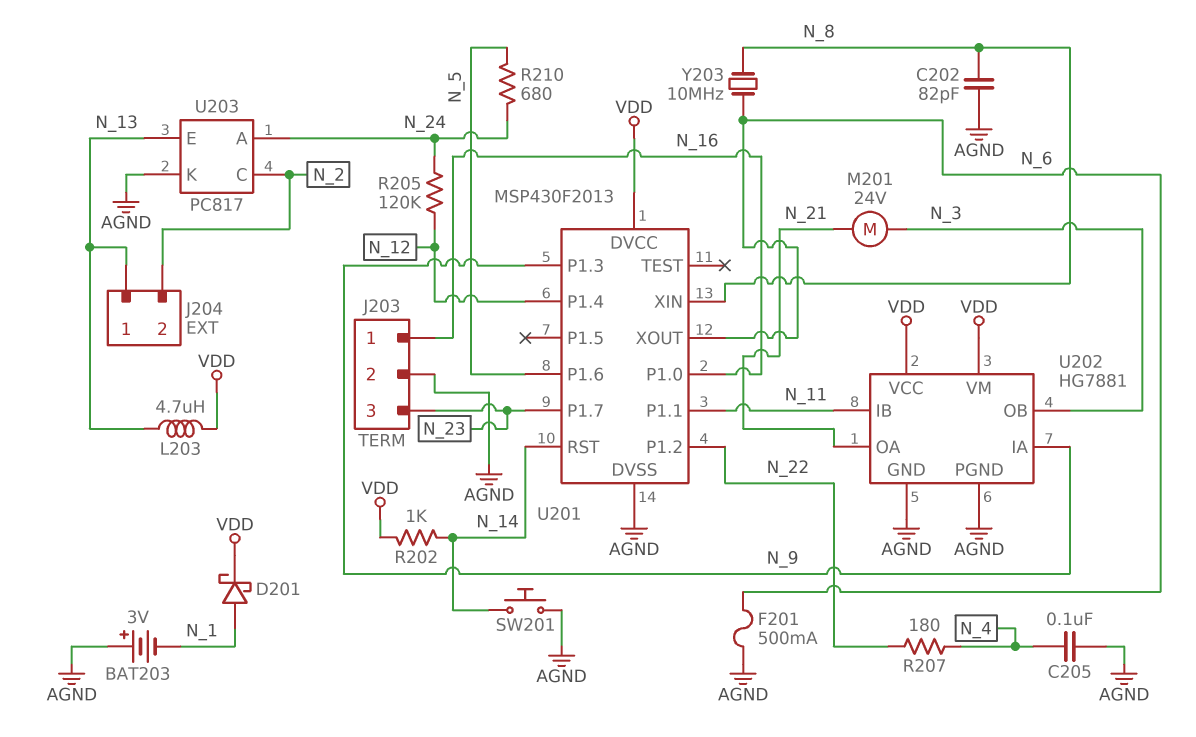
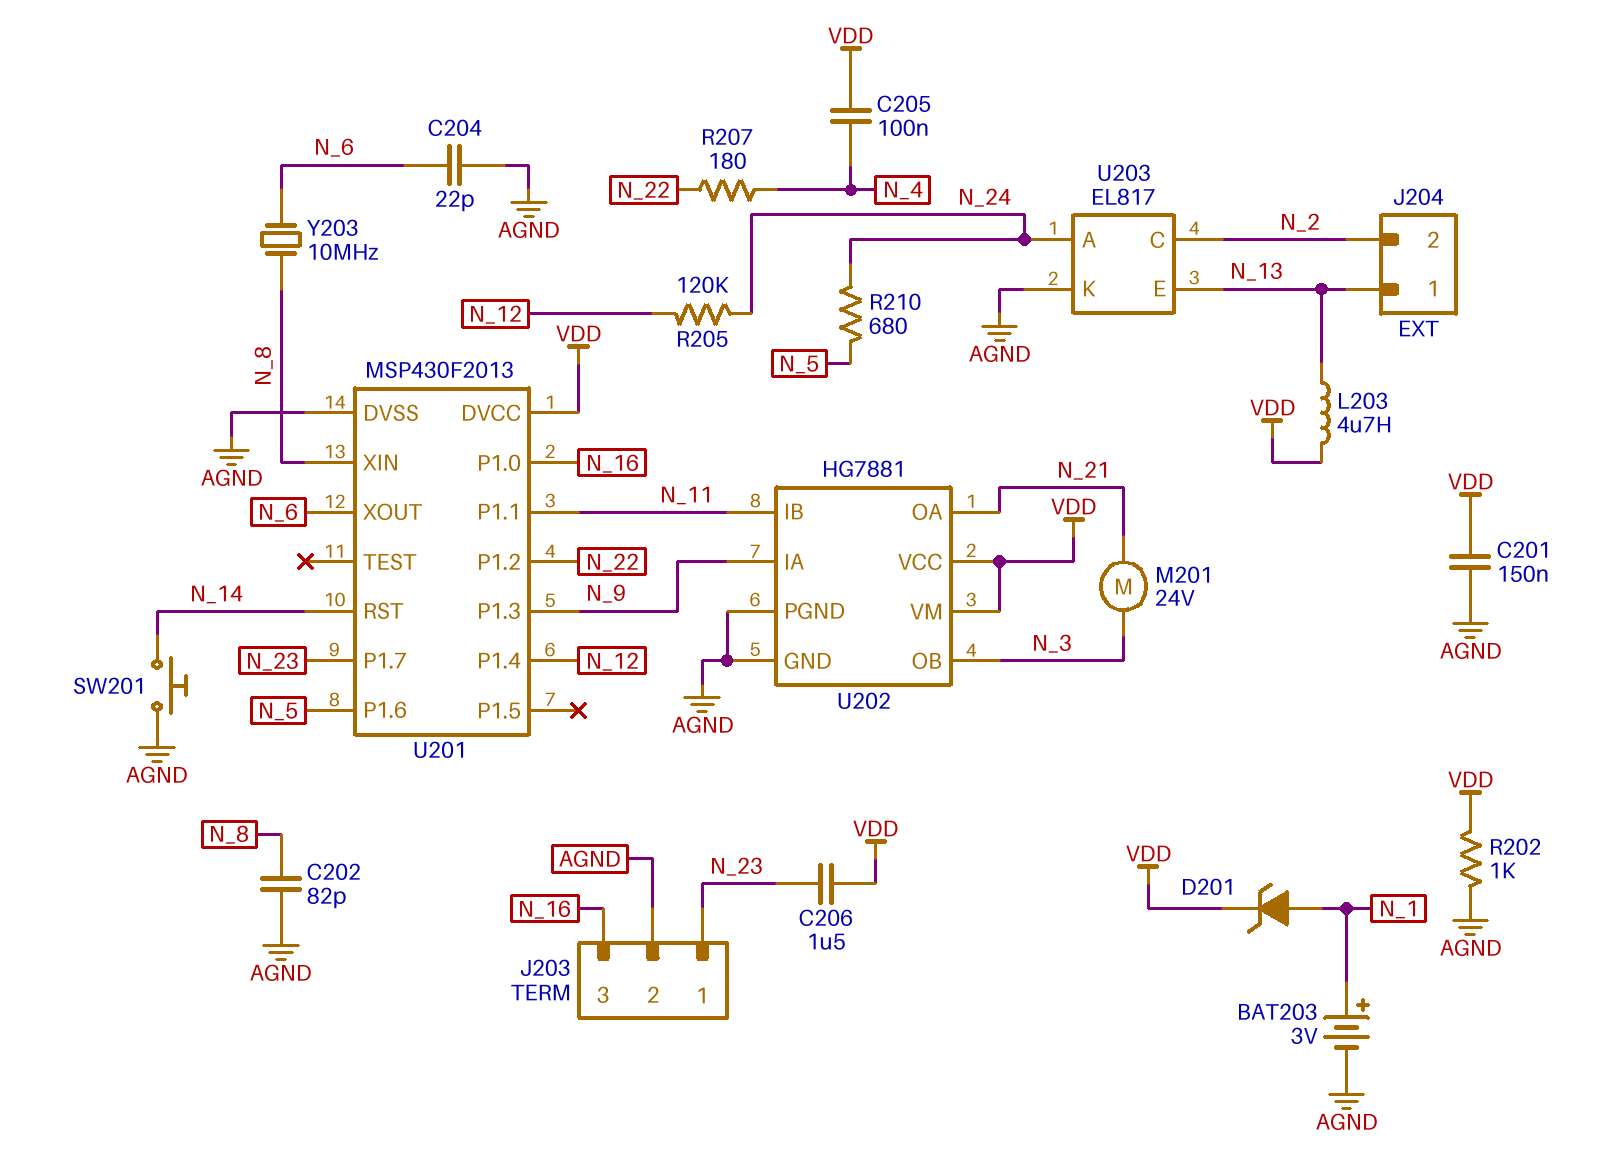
BAT203: 3V (plus AGND, minus N_1) -> 3V (plus N_1, minus AGND)
C201: none -> 150nF (AGND, VDD)
C204: none -> 22pF (AGND, N_6)
C205: 100nF (AGND, N_4) -> 100nF (N_4, VDD)
C206: none -> 1.5uF (N_23, VDD)
D201: schottky (A N_1, K VDD) -> zener (A N_1, K VDD)
F201: 500mA (AGND, N_6) -> none
J203 pin 1: N_16 -> N_23
J203 pin 3: N_23 -> N_16
R202: 1k (N_14, VDD) -> 1k (AGND, VDD)
U203: PC817 -> EL817

